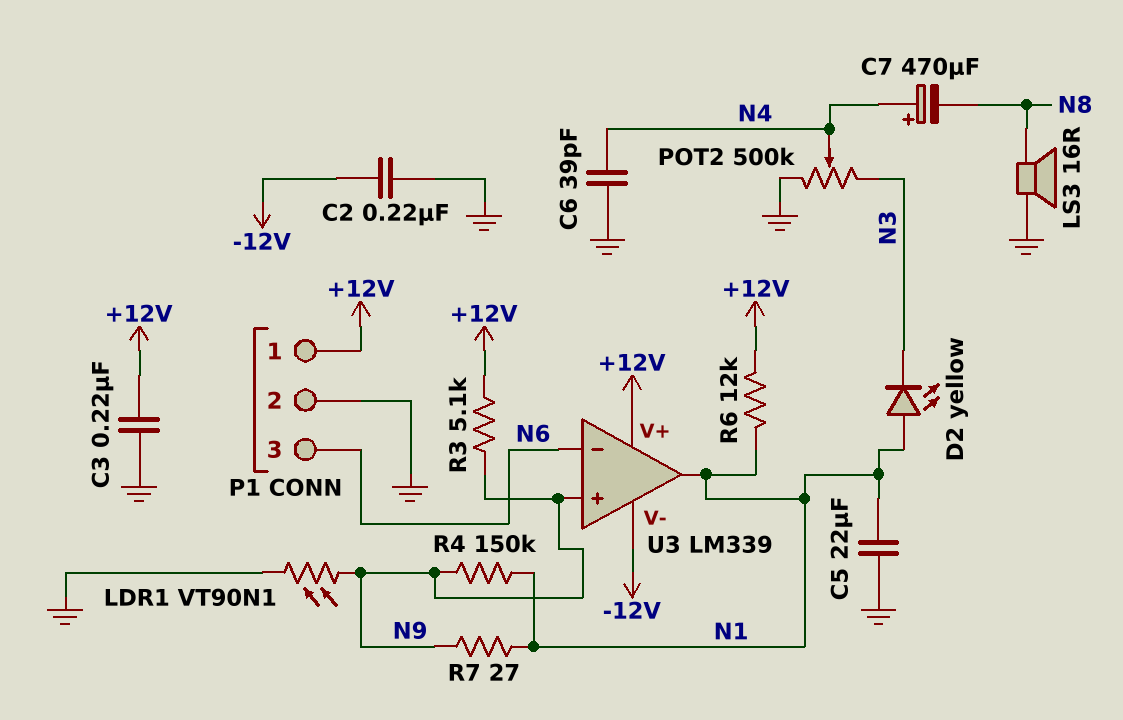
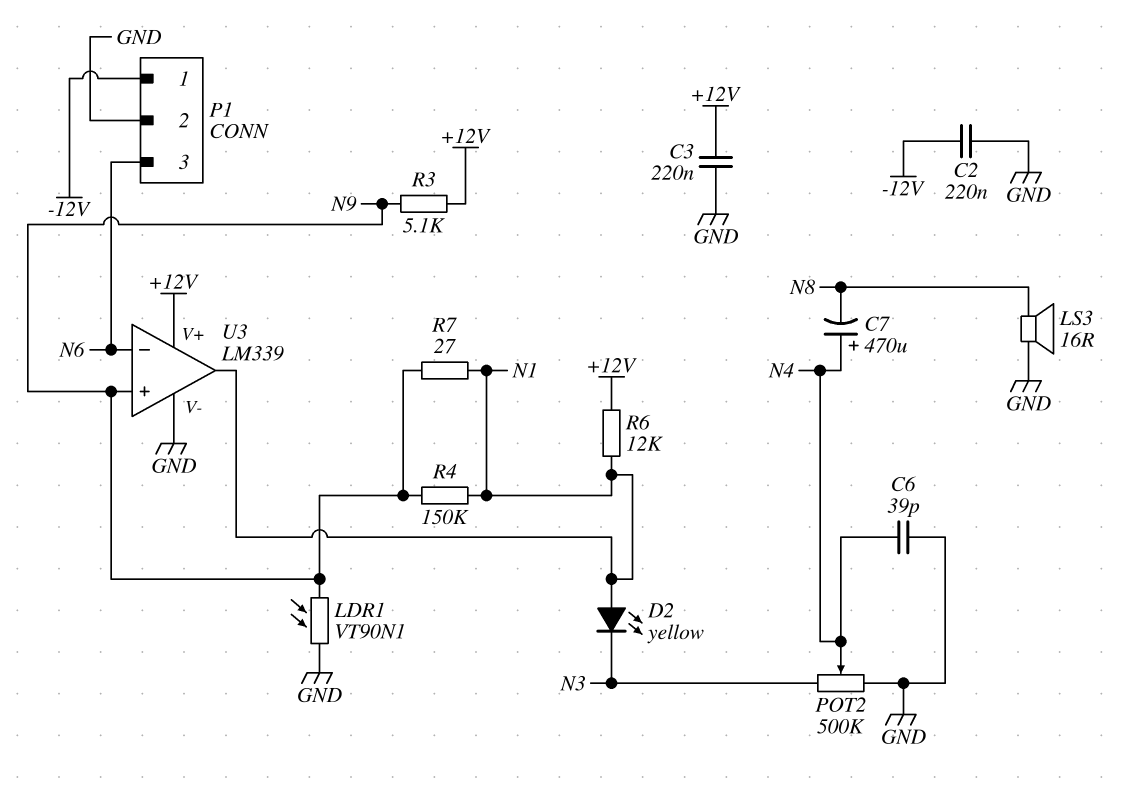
C5: 22uF (GND, N1) -> none
P1 pin 1: +12V -> -12V
U3 pin V-: -12V -> GND

